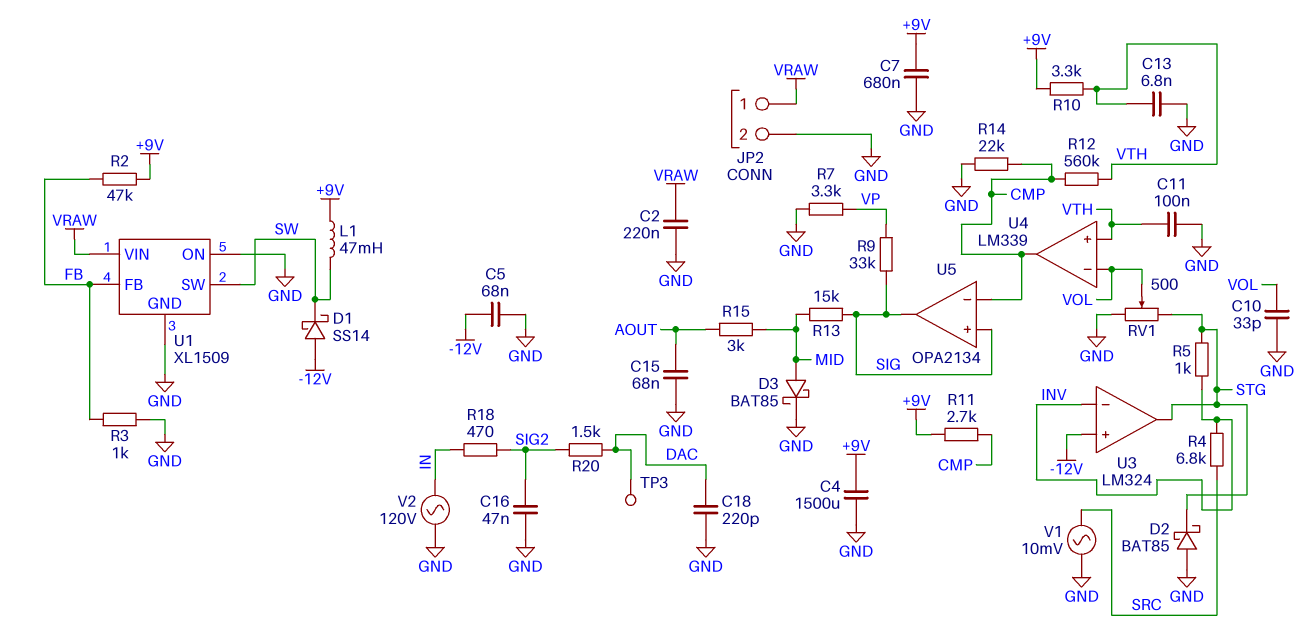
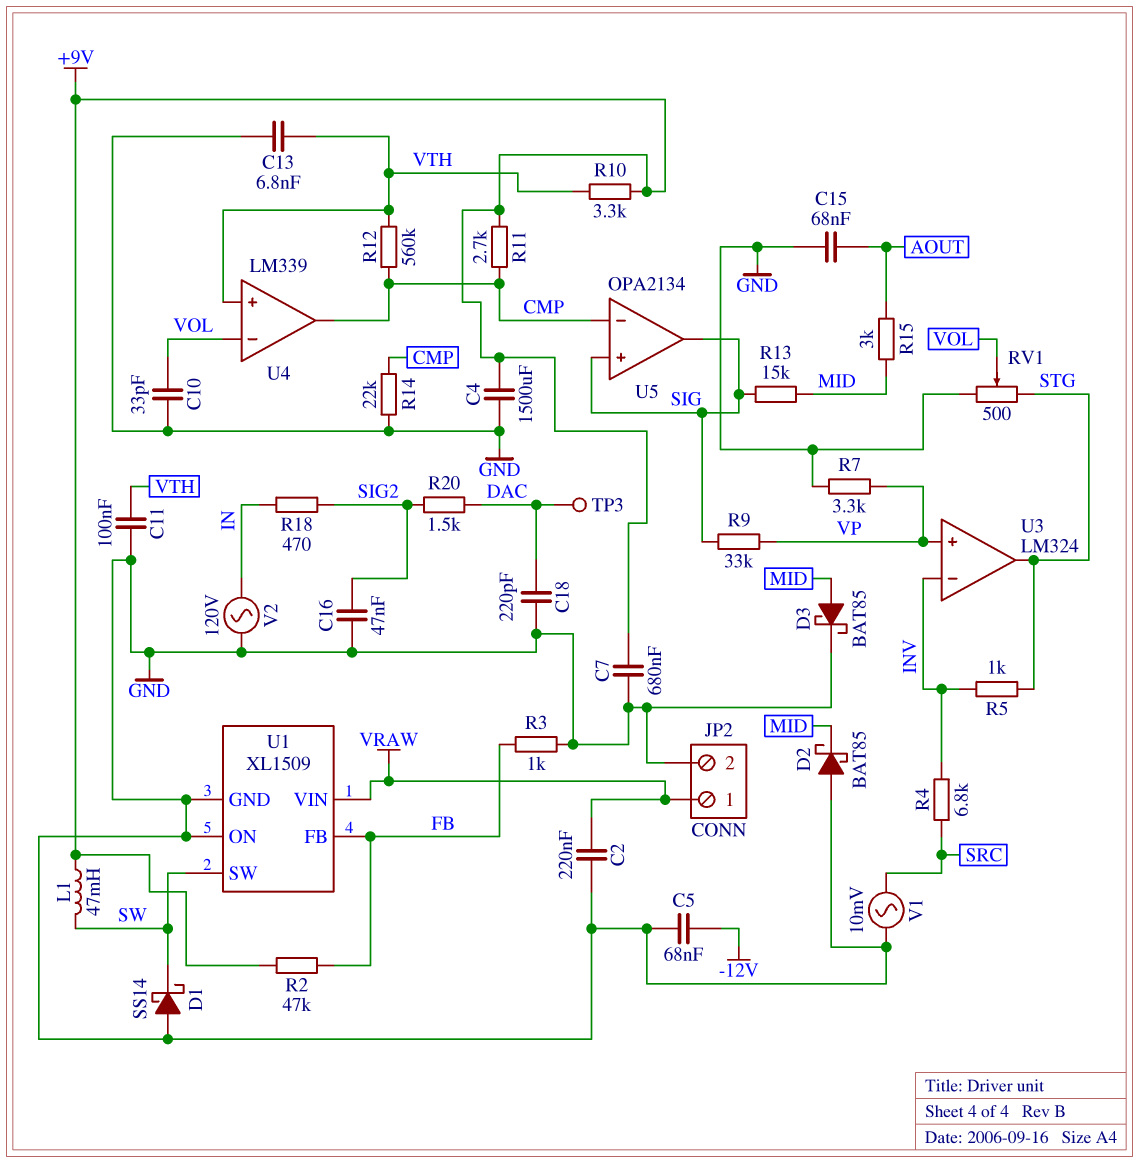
D1: schottky SS14 (A -12V, K SW) -> schottky SS14 (A GND, K SW)
D2: schottky BAT85 (A GND, K STG) -> schottky BAT85 (A GND, K MID)
U3 pin in+: -12V -> VP

